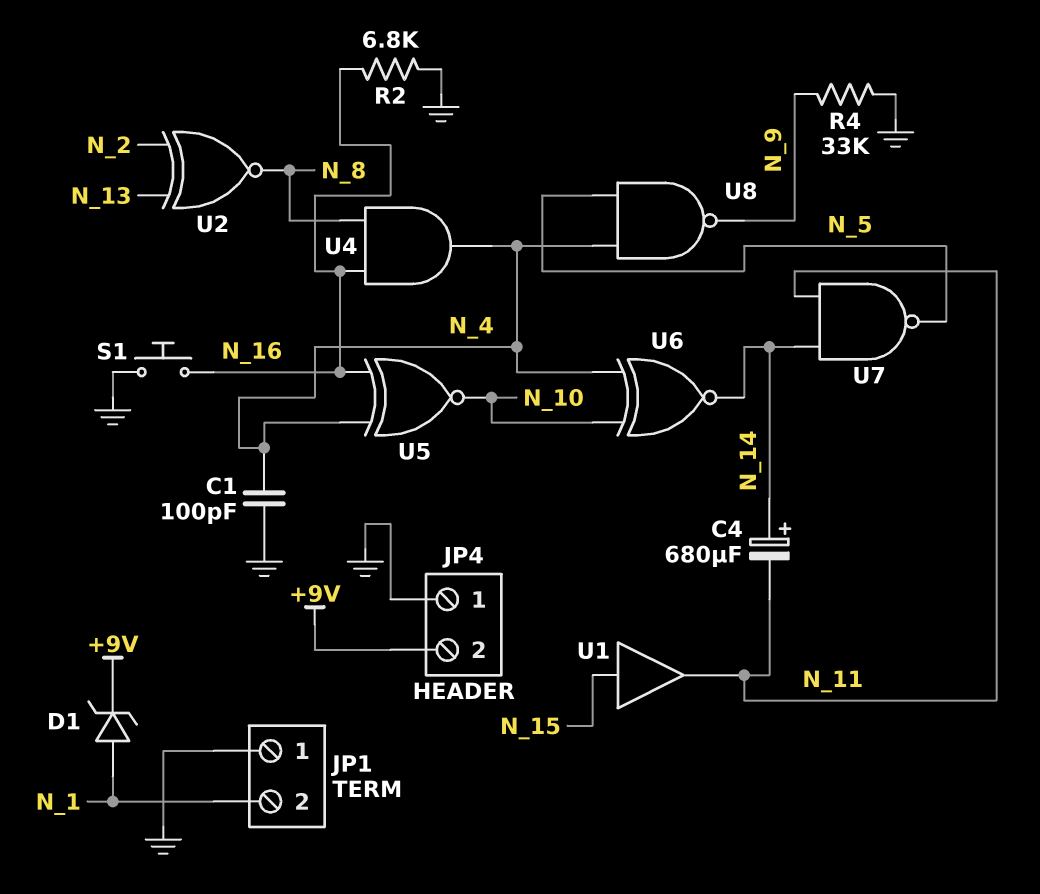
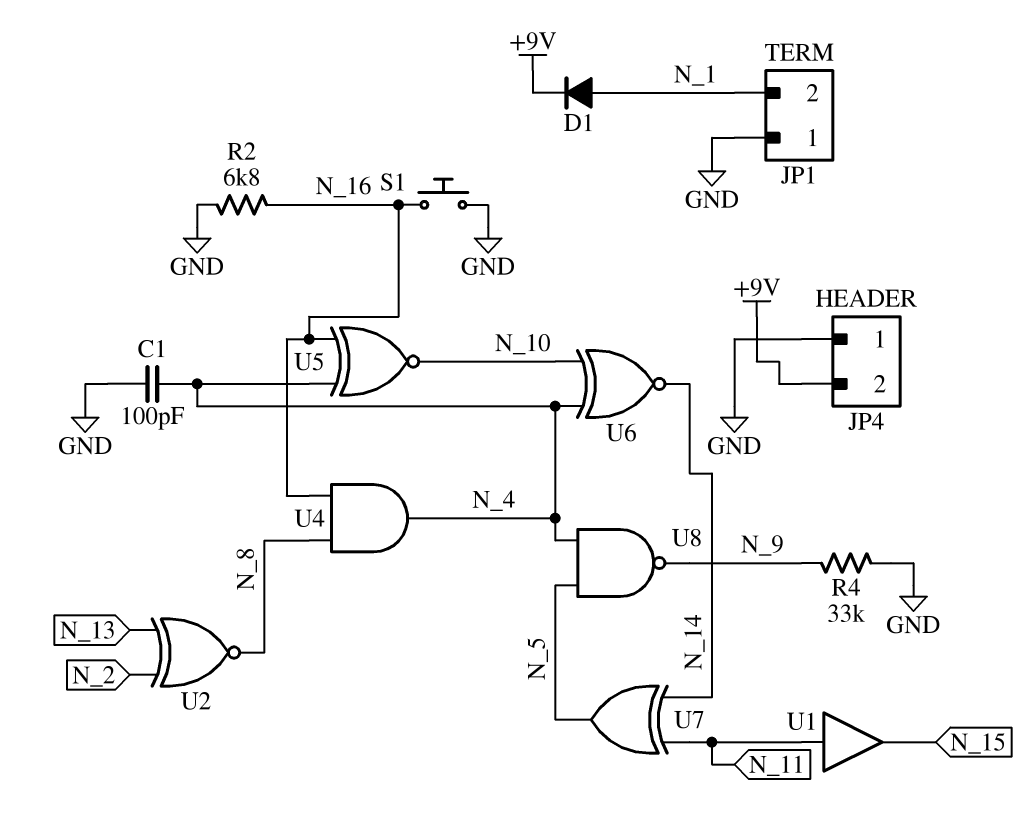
C4: 680uF (plus N_14, minus N_11) -> none
D1: zener (A N_1, K +9V) -> diode (A N_1, K +9V)
U1: buffer (in N_15, out N_11) -> buffer (in N_11, out N_15)
U7: NAND (in N_11, in N_14, out N_5) -> XOR (in N_11, in N_14, out N_5)

